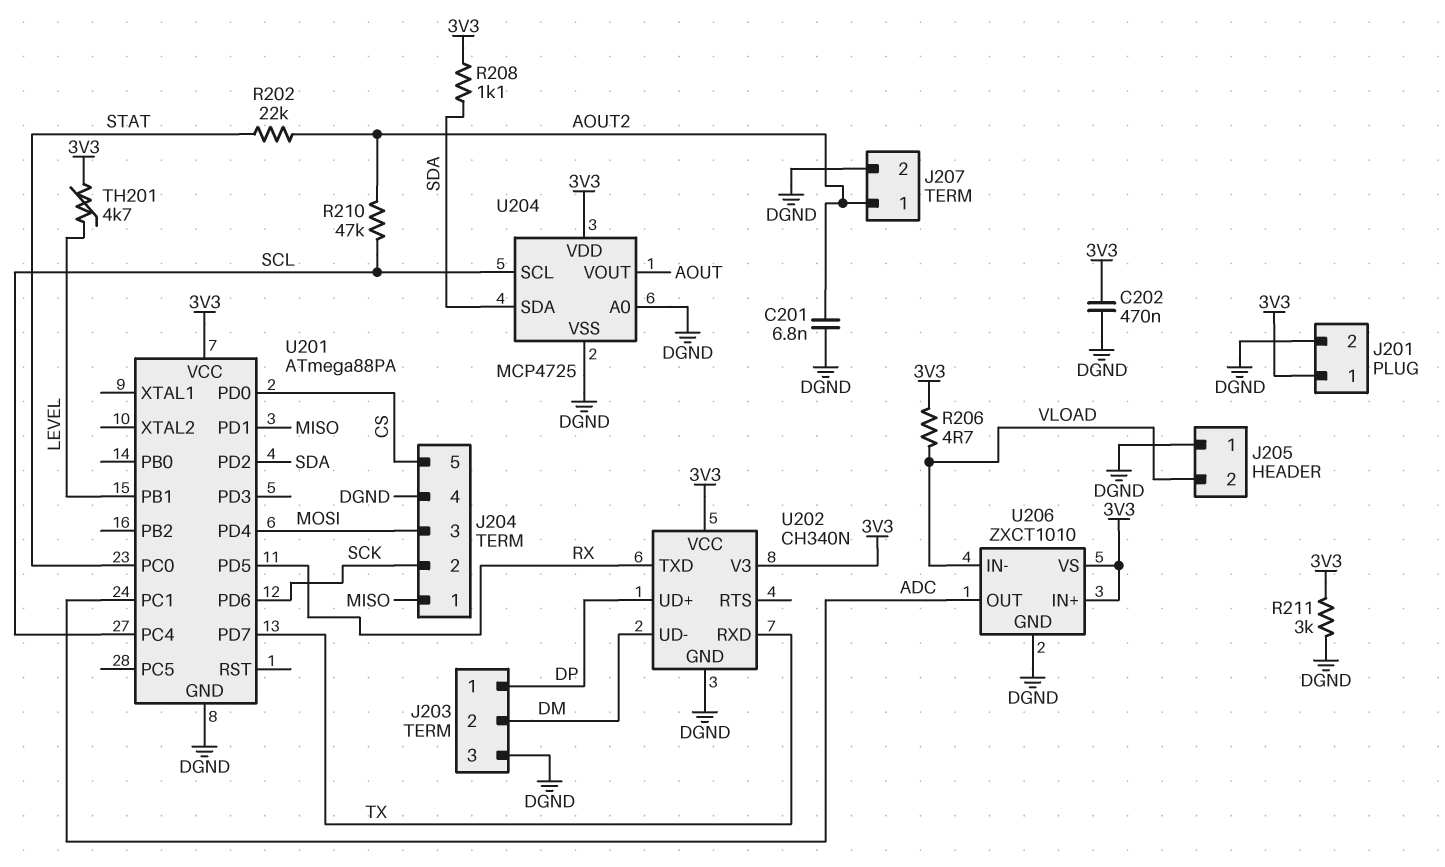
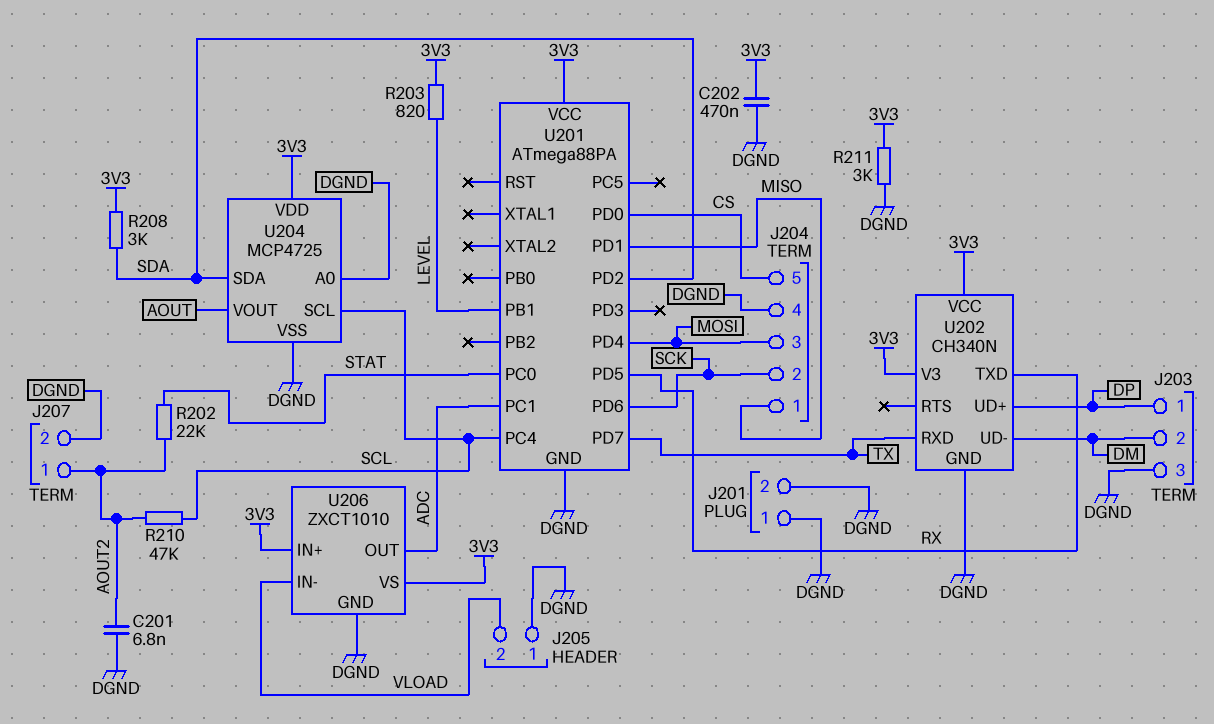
J201 pin 1: 3V3 -> DGND
R203: none -> 820 (3V3, LEVEL)
R206: 4.7 (3V3, VLOAD) -> none
R208: 1.1k (3V3, SDA) -> 3k (3V3, SDA)
TH201: 4.7k (3V3, LEVEL) -> none

